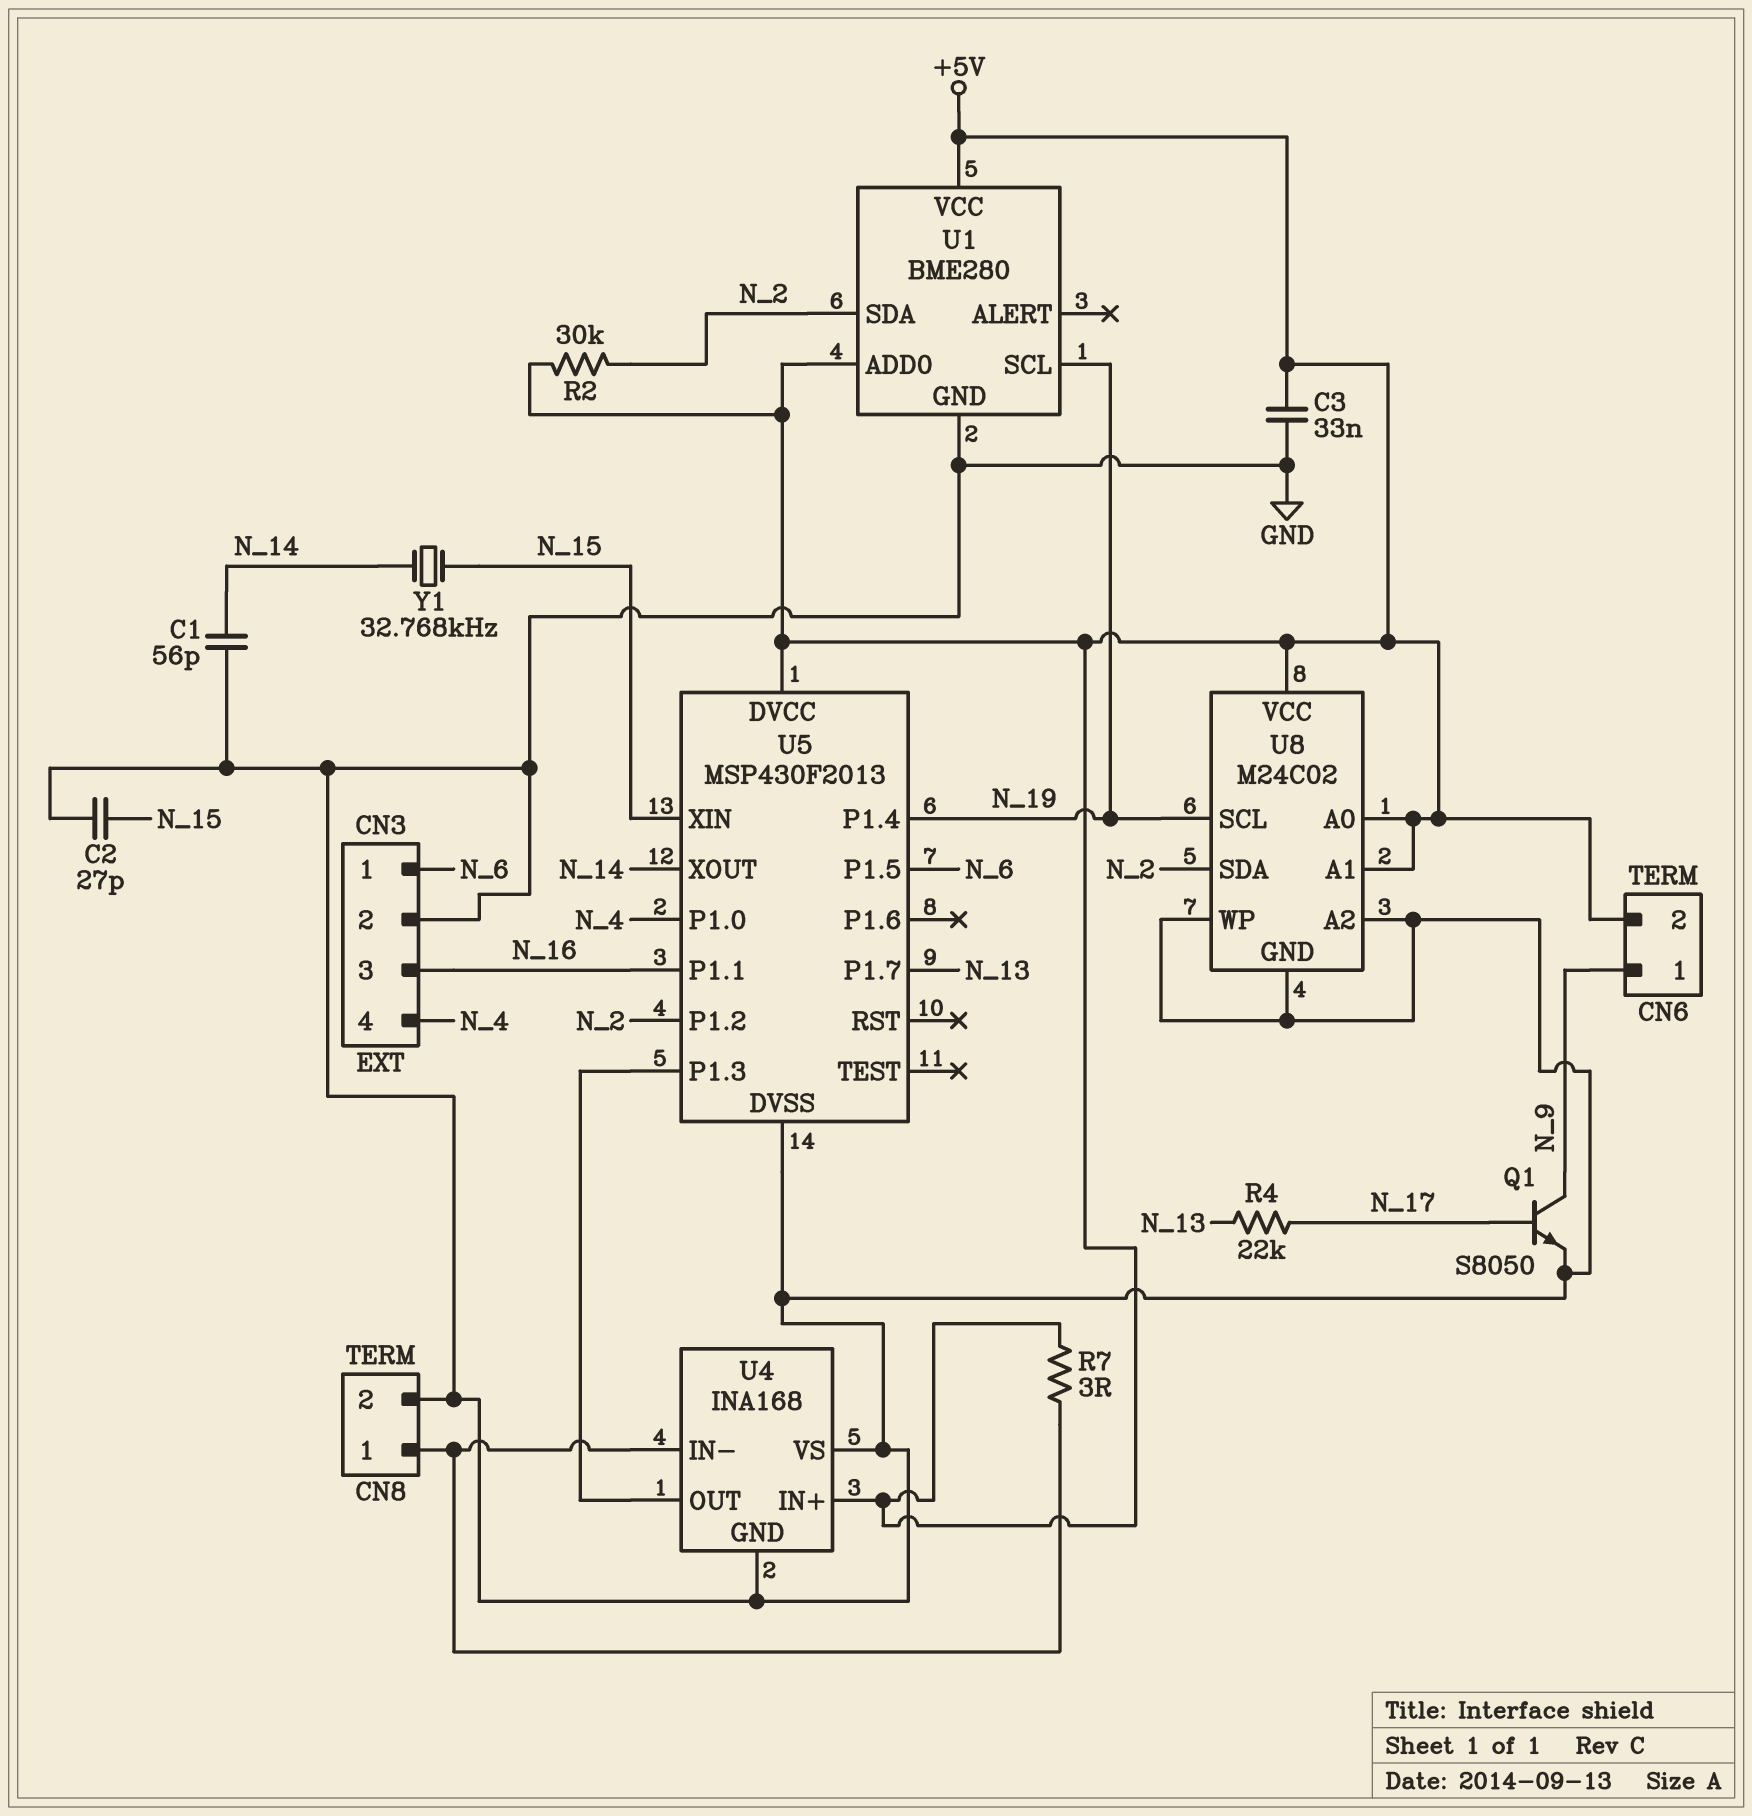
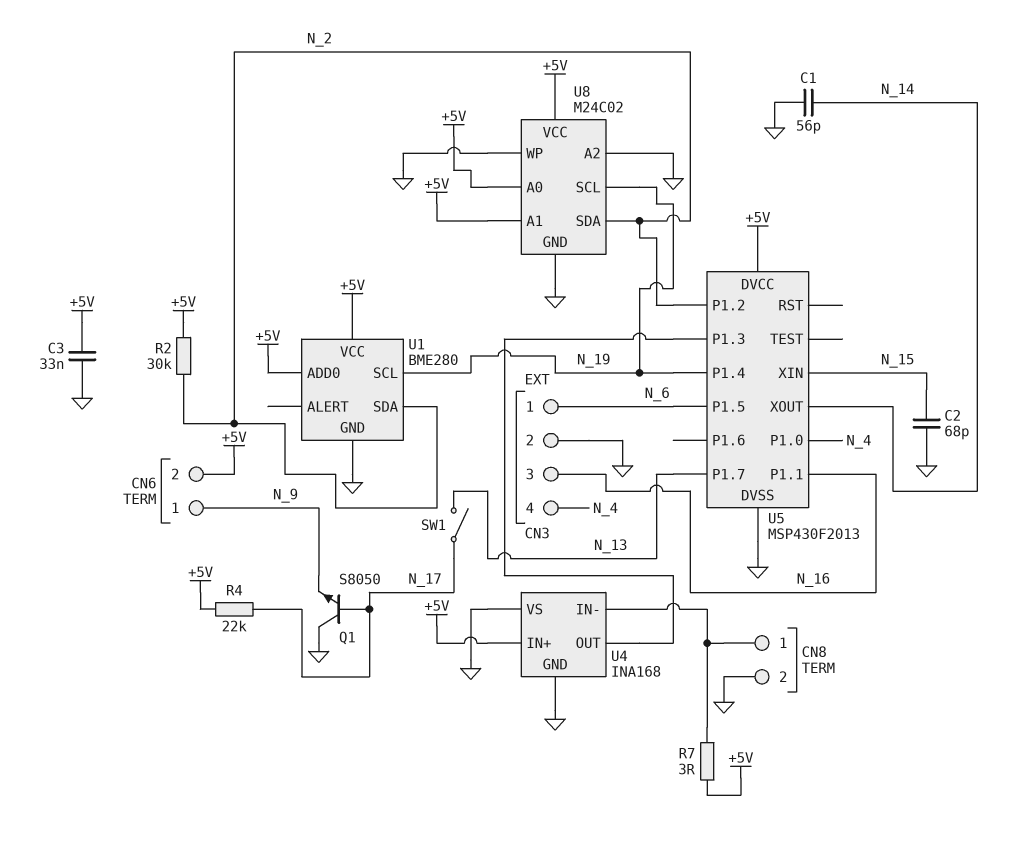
C2: 27pF (GND, N_15) -> 68pF (GND, N_15)
Q1: NPN S8050 (B N_17, C N_9, E GND) -> NPN S8050 (B N_17, C GND, E N_9)
R4: 22k (N_13, N_17) -> 22k (+5V, N_17)
SW1: none -> switch (N_13, N_17)
Y1: 32.768kHz (N_14, N_15) -> none

